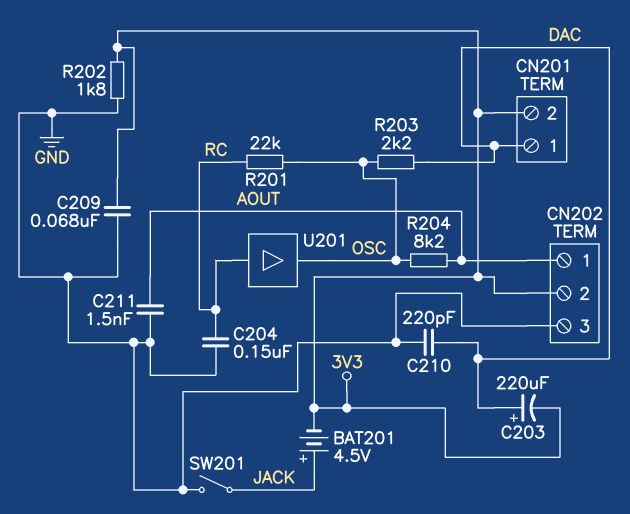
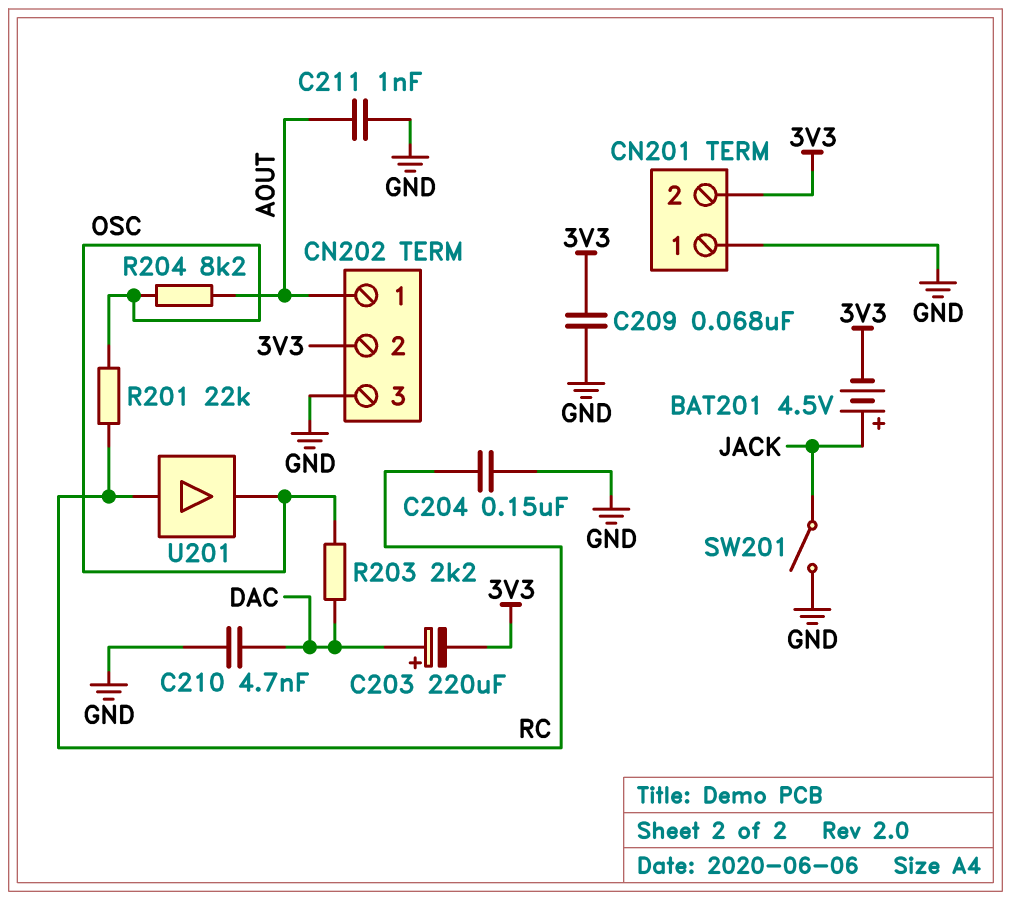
C210: 220pF (DAC, GND) -> 4.7nF (DAC, GND)
C211: 1.5nF (AOUT, GND) -> 1nF (AOUT, GND)
CN201 pin 1: DAC -> GND
R202: 1.8k (3V3, GND) -> none

